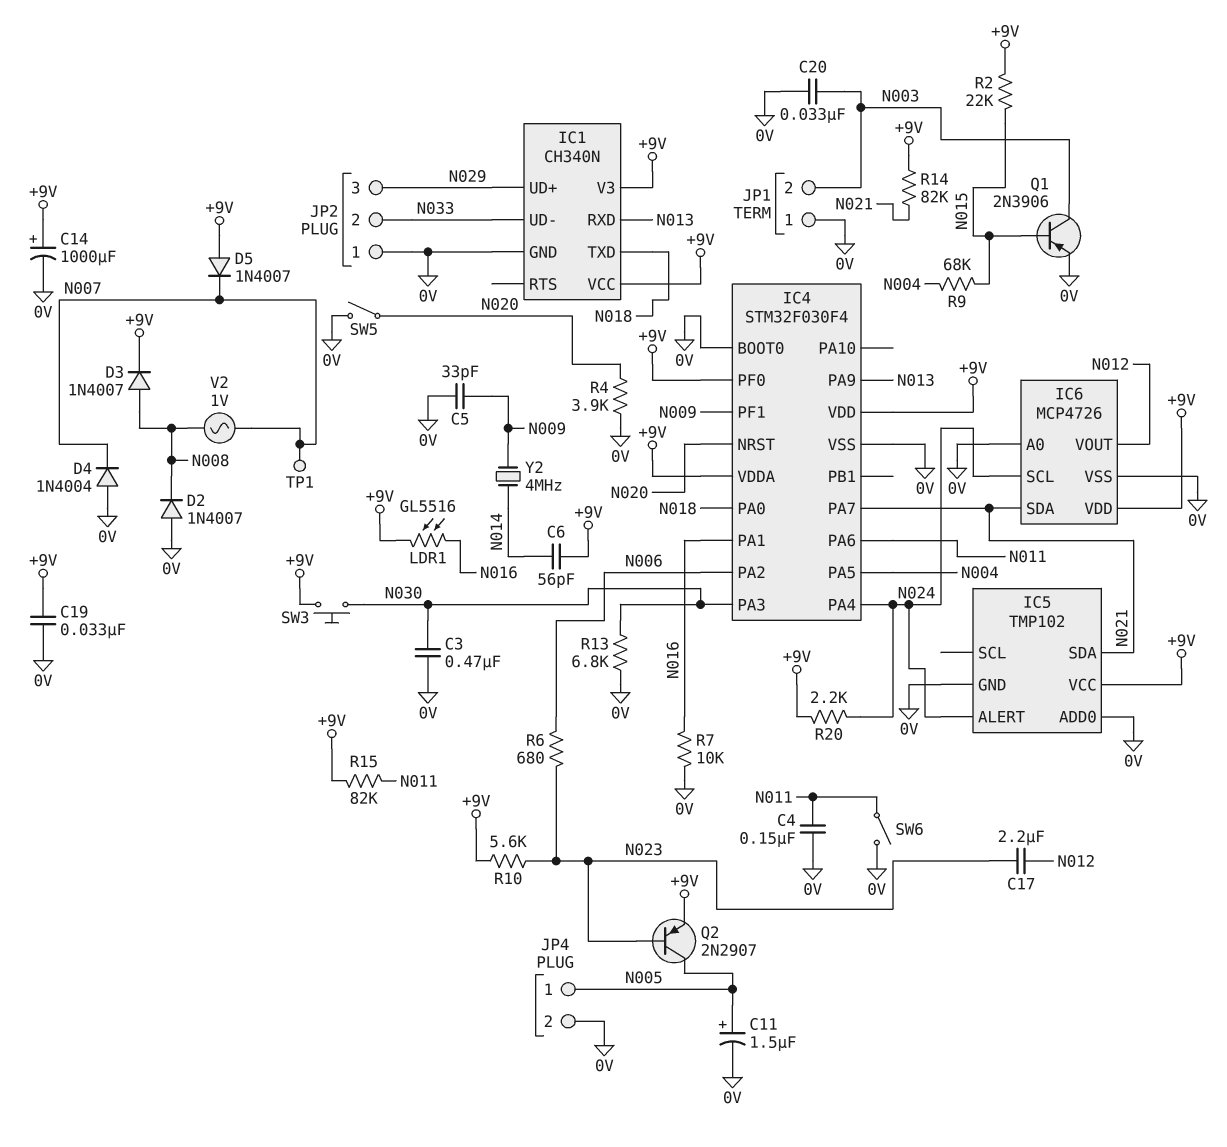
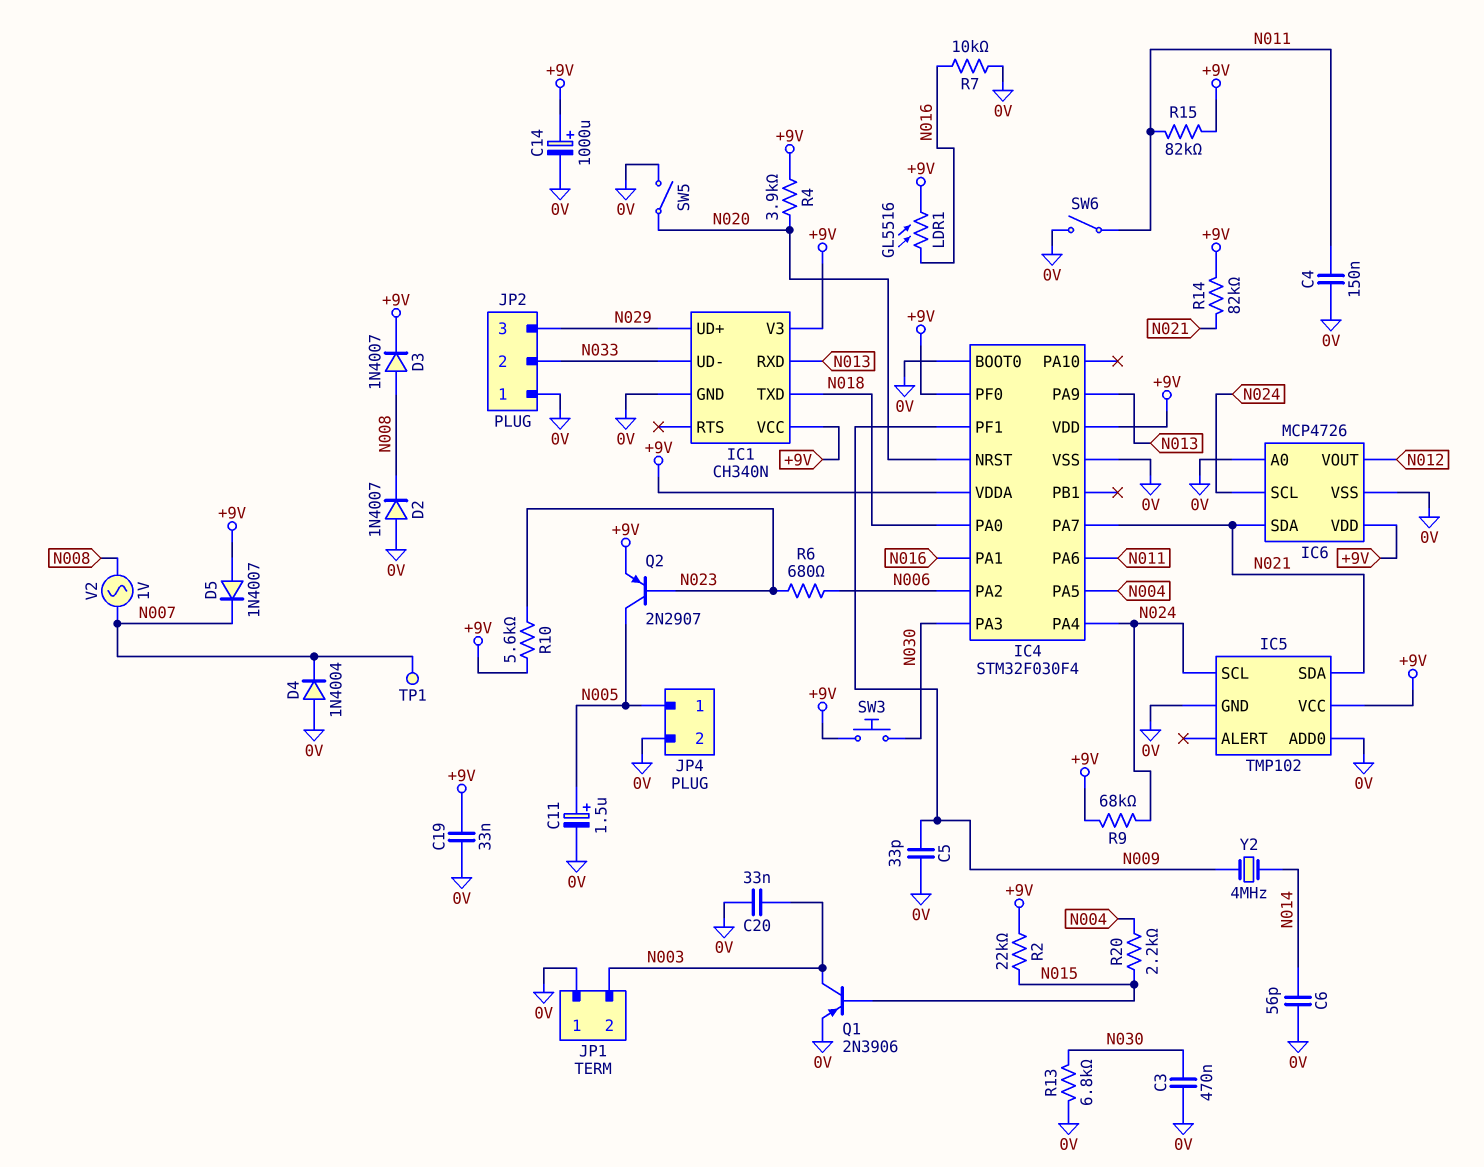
C6: 56pF (+9V, N014) -> 56pF (0V, N014)
C17: 2.2uF (N012, N023) -> none
IC5 pin ALERT: N024 -> none
IC5 pin SCL: none -> N024
R4: 3.9k (0V, N020) -> 3.9k (+9V, N020)
R9: 68k (N004, N015) -> 68k (+9V, N024)
R20: 2.2k (+9V, N024) -> 2.2k (N004, N015)

